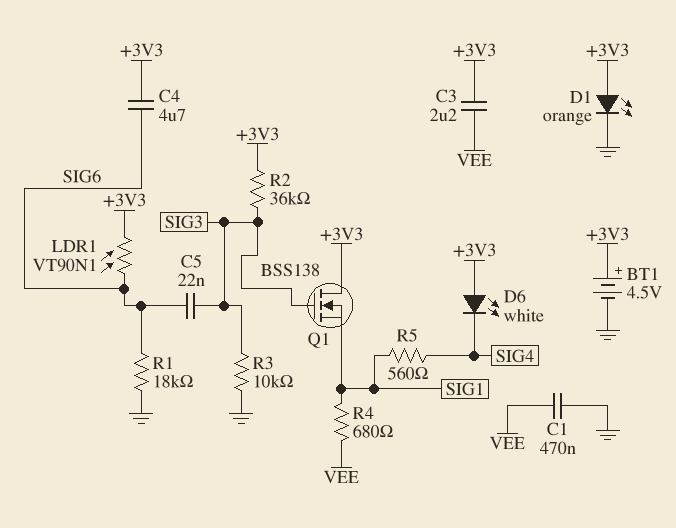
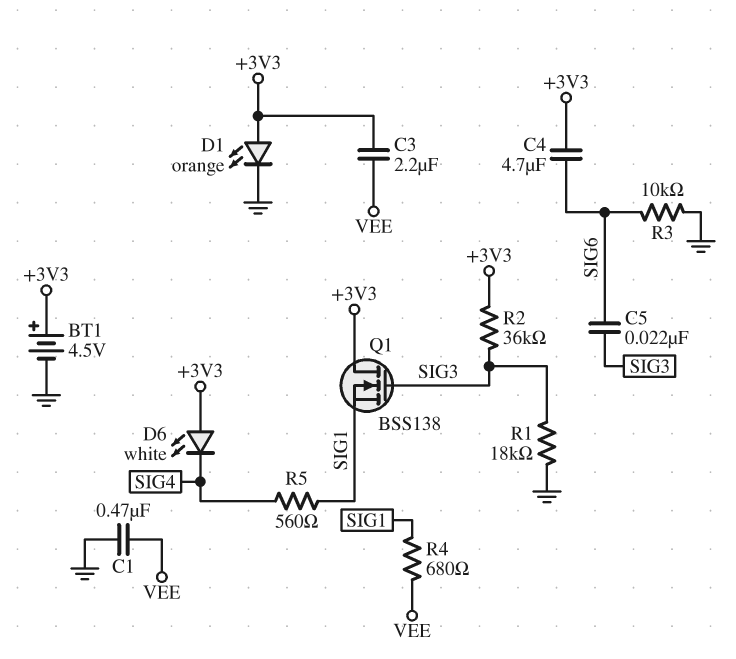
LDR1: VT90N1 (+3V3, SIG6) -> none
R1: 18k (GND, SIG6) -> 18k (GND, SIG3)
R3: 10k (GND, SIG3) -> 10k (GND, SIG6)

